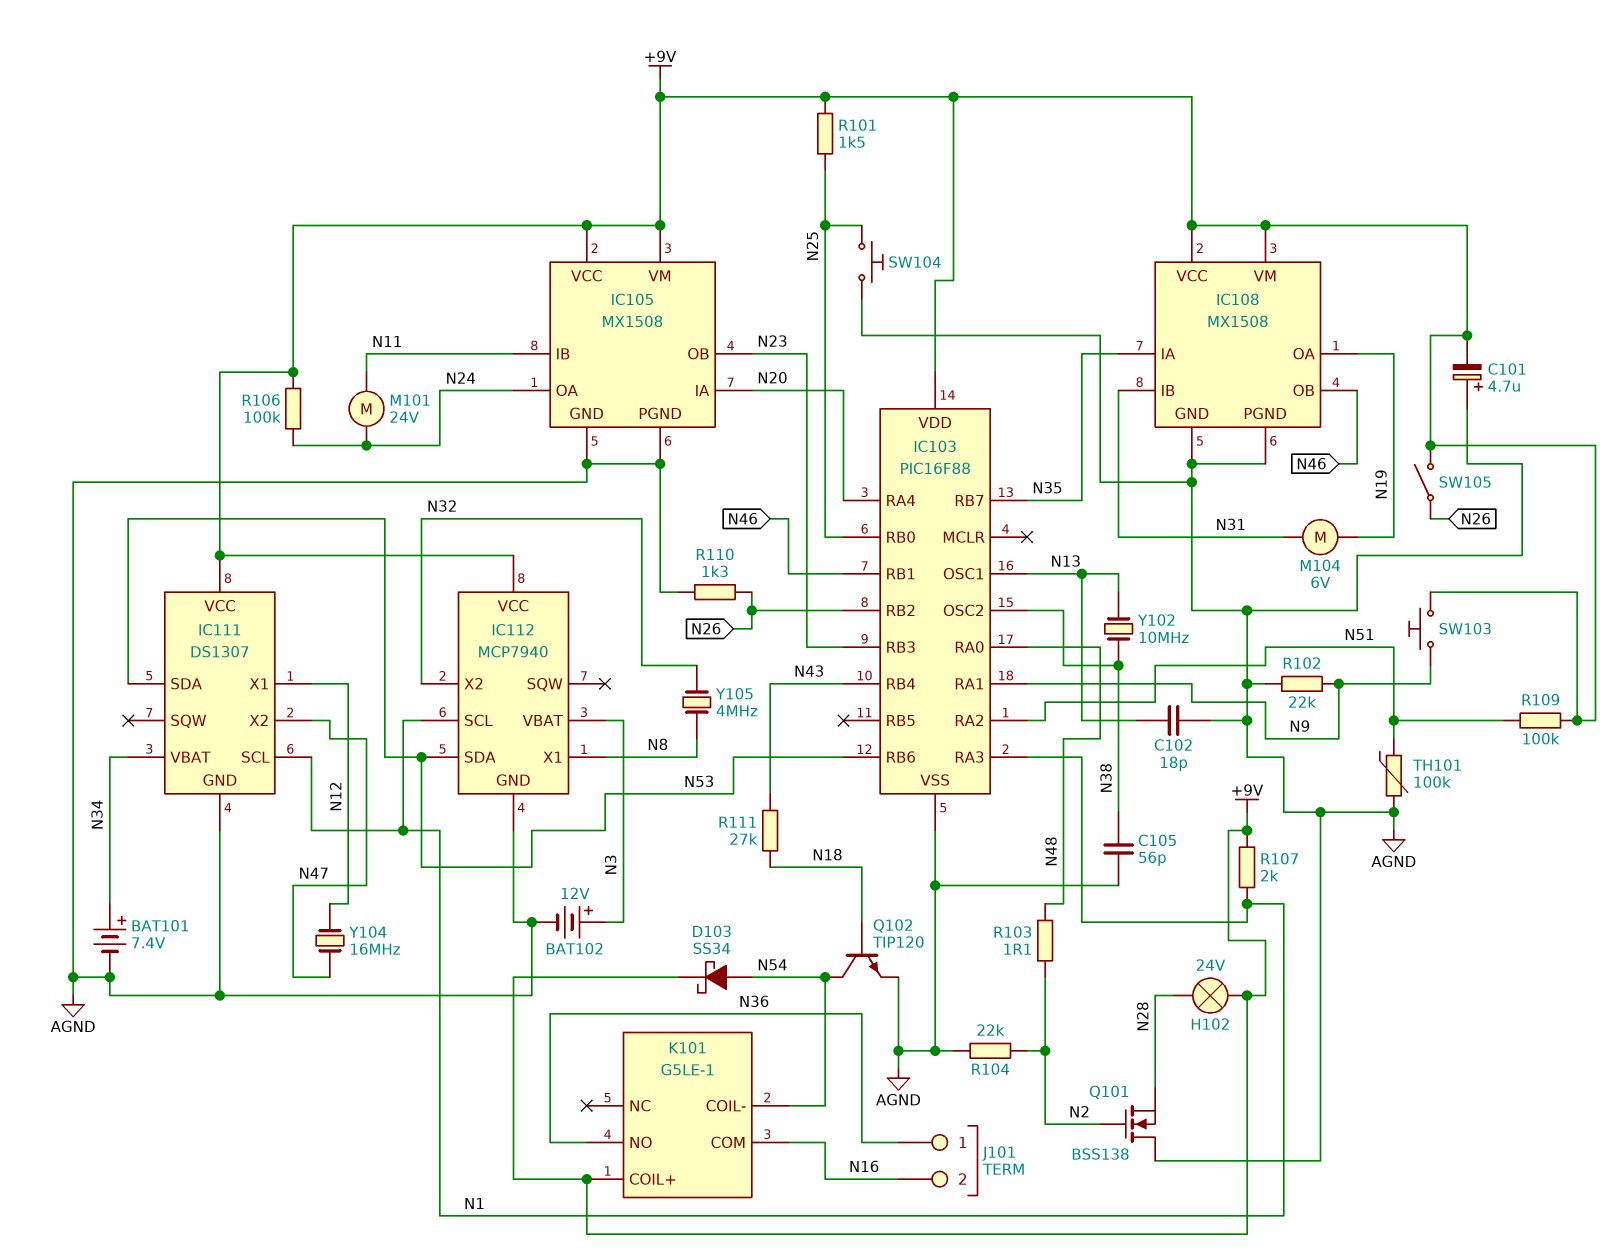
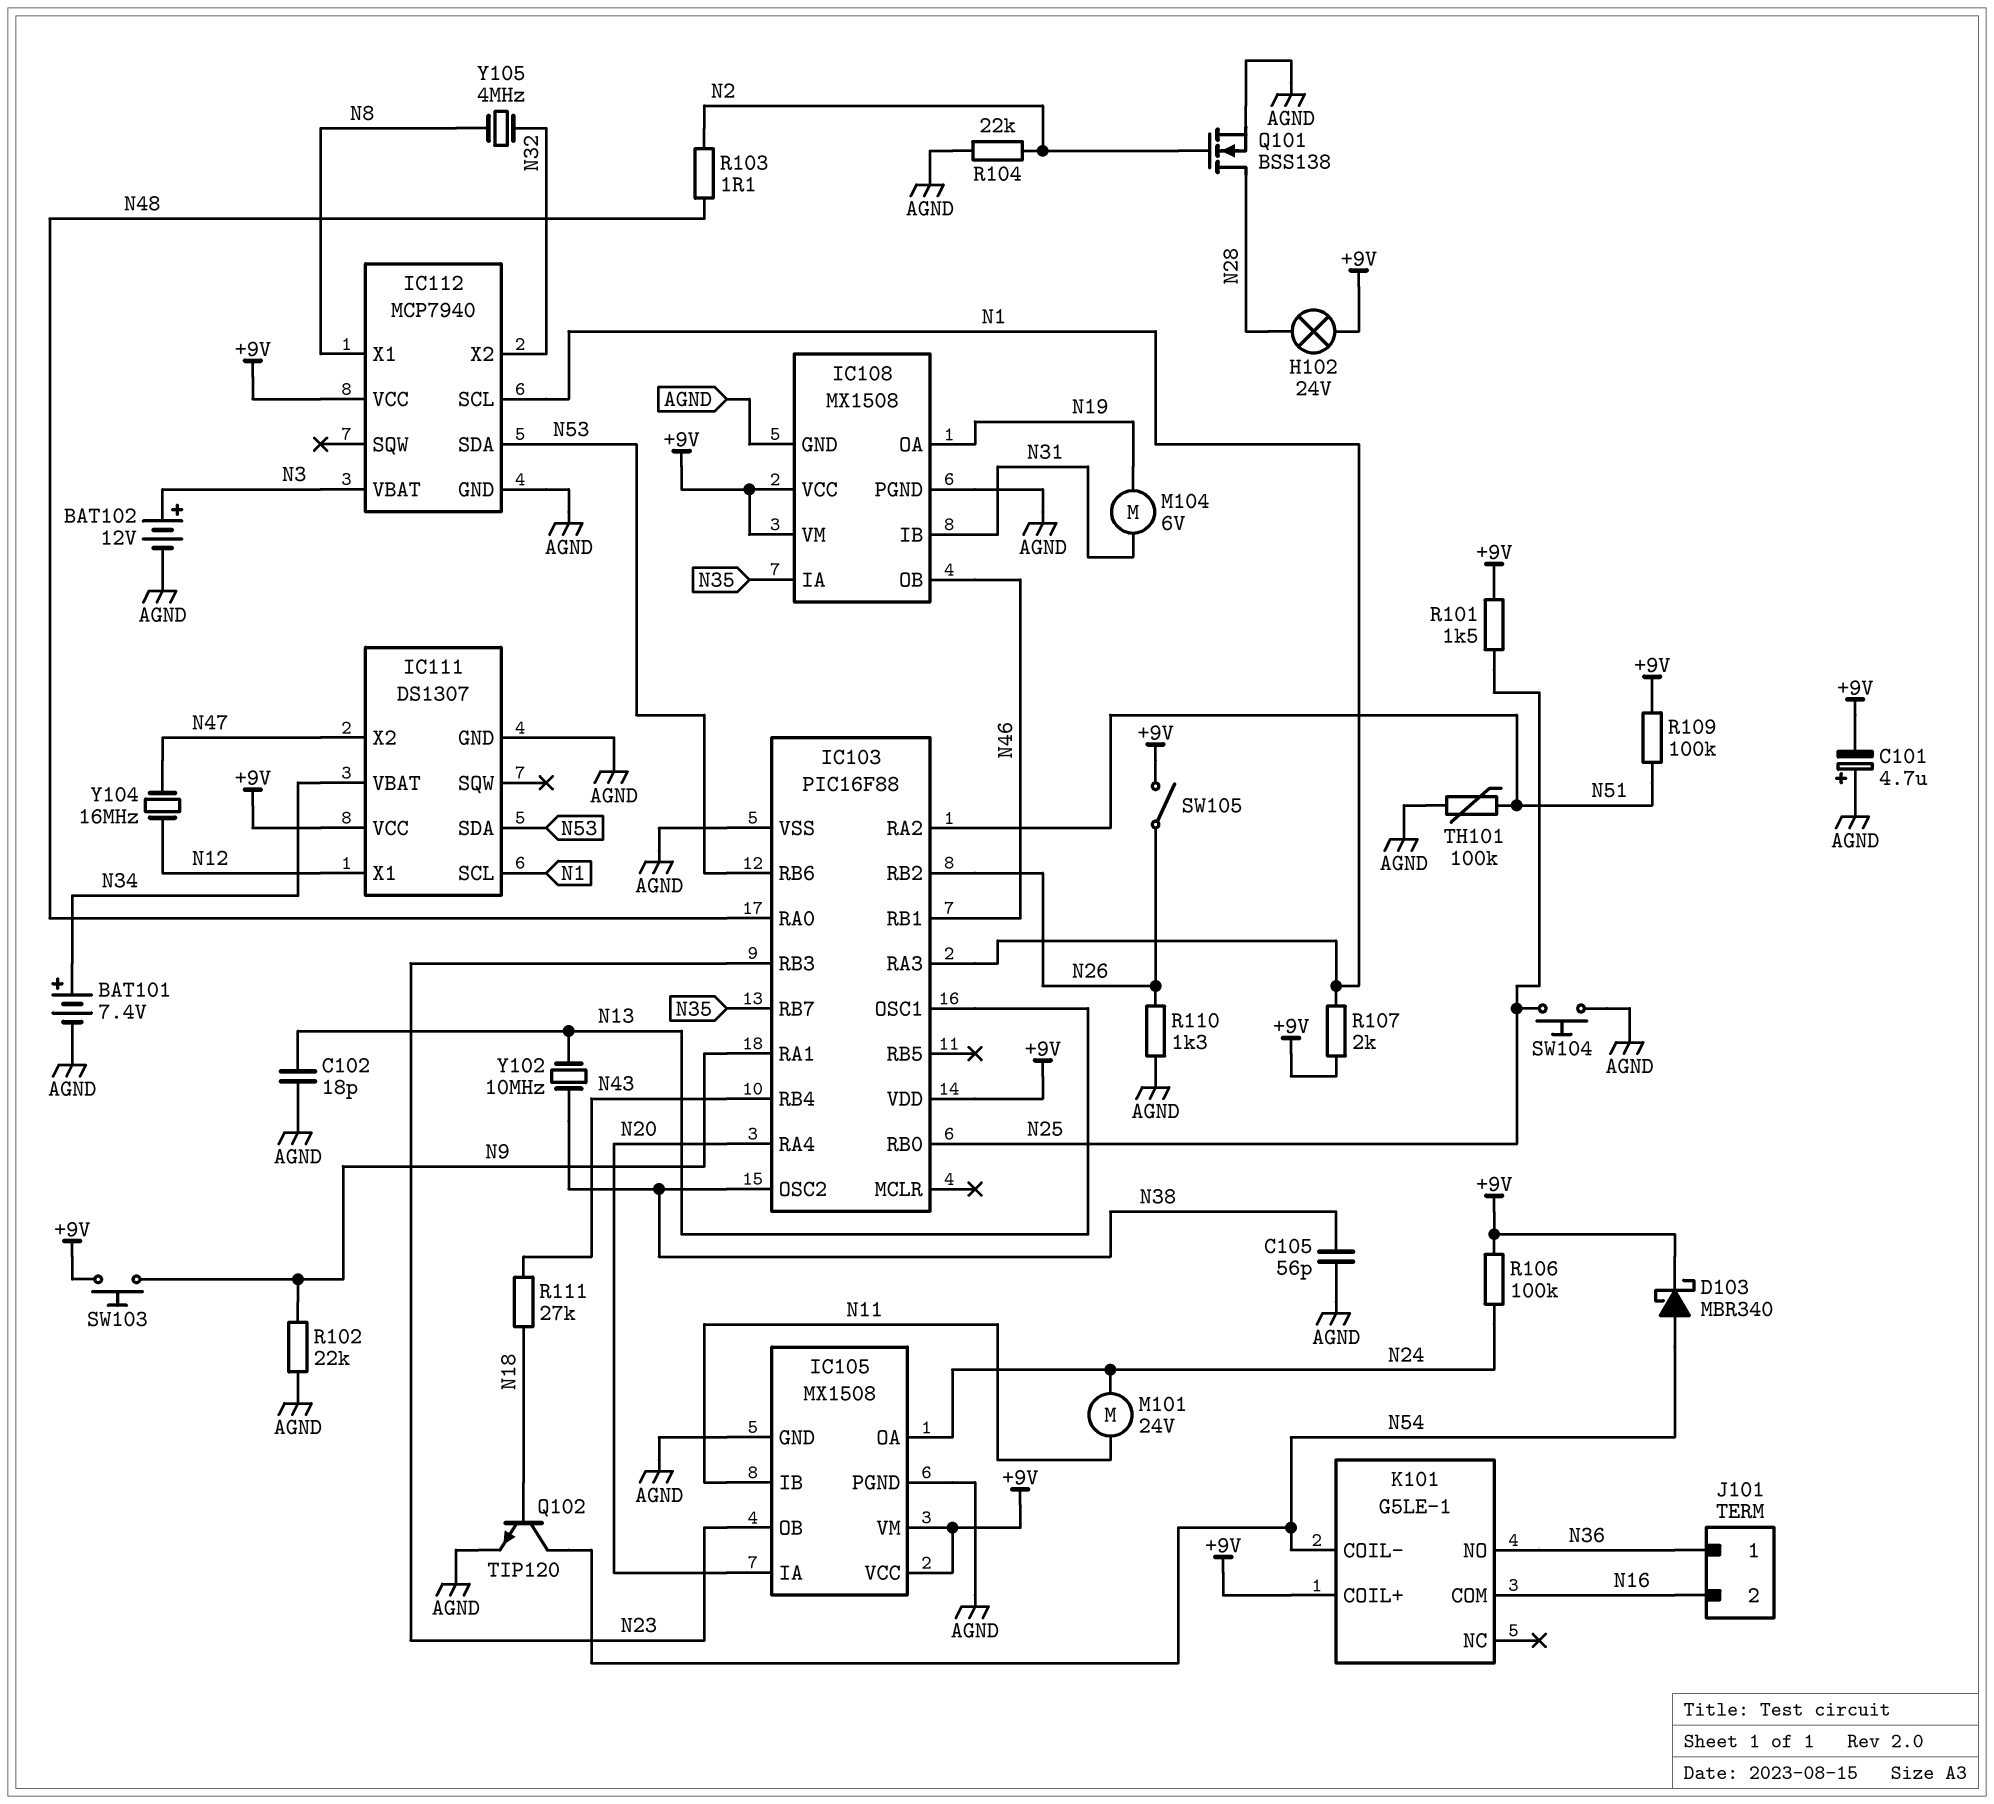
D103: schottky SS34 (A N54, K +9V) -> schottky MBR340 (A N54, K +9V)
Q101: NMOS BSS138 (G N2, D AGND, S N28) -> NMOS BSS138 (G N2, D N28, S AGND)

